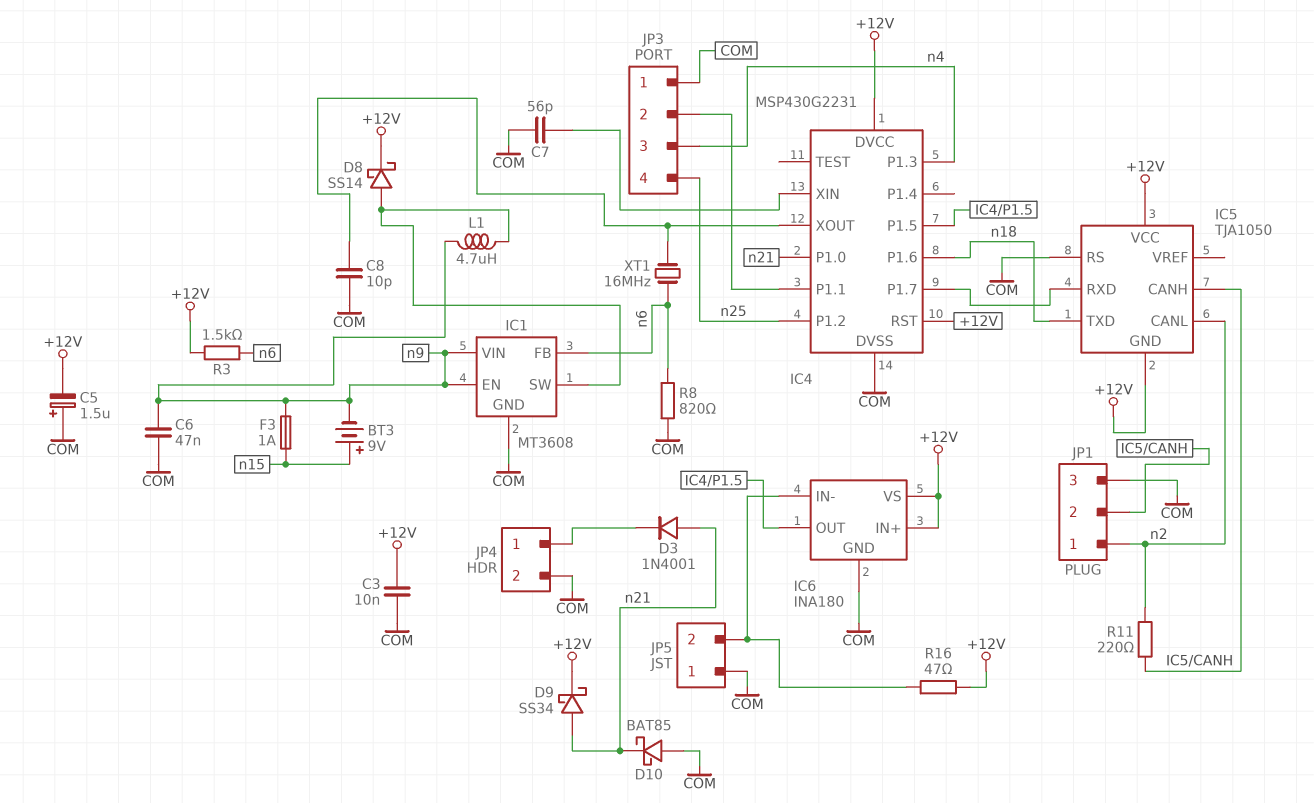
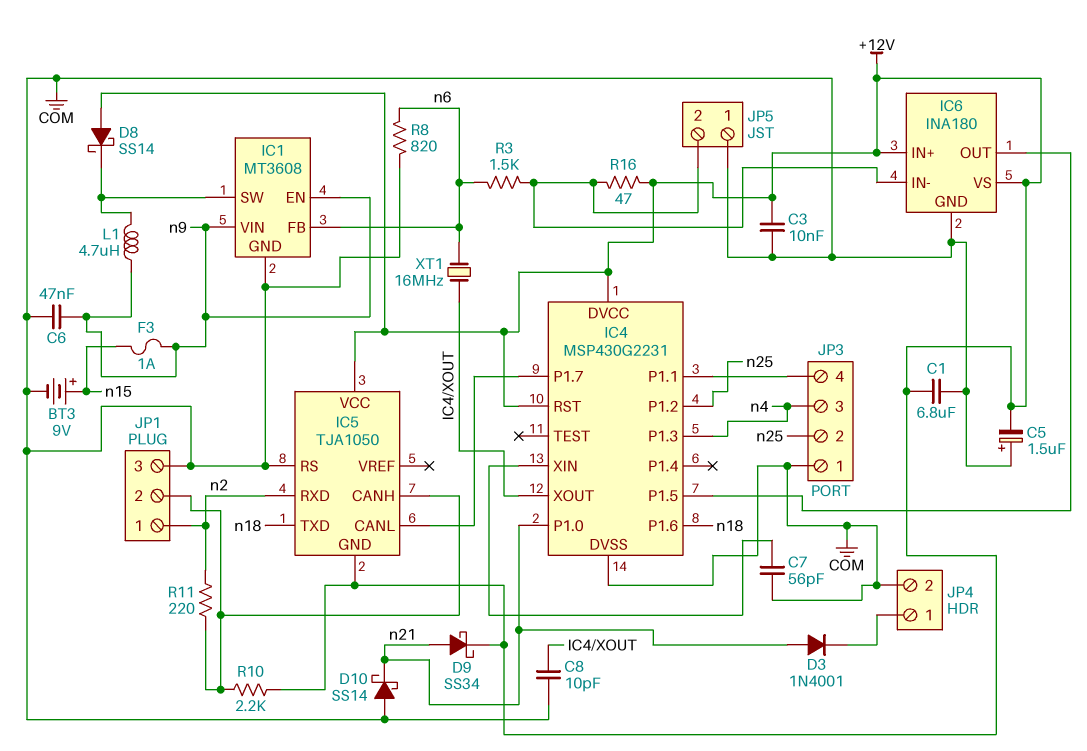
BT3: 9V (plus n15, minus n9) -> 9V (plus n15, minus COM)
C1: none -> 6.8uF (+12V, COM)
D8: schottky SS14 (A IC1/SW, K +12V) -> schottky SS14 (A +12V, K IC1/SW)
D10: schottky BAT85 (A COM, K n21) -> schottky SS14 (A COM, K n21)
IC5 pin CANL: n2 -> IC4/P1.7
IC5 pin RXD: IC4/P1.7 -> n2
JP3 pin 2: IC4/P1.1 -> n25
JP3 pin 4: n25 -> IC4/P1.1
R3: 1.5k (+12V, n6) -> 1.5k (IC6/IN-, n6)
R10: none -> 2.2k (+12V, IC5/CANH)

